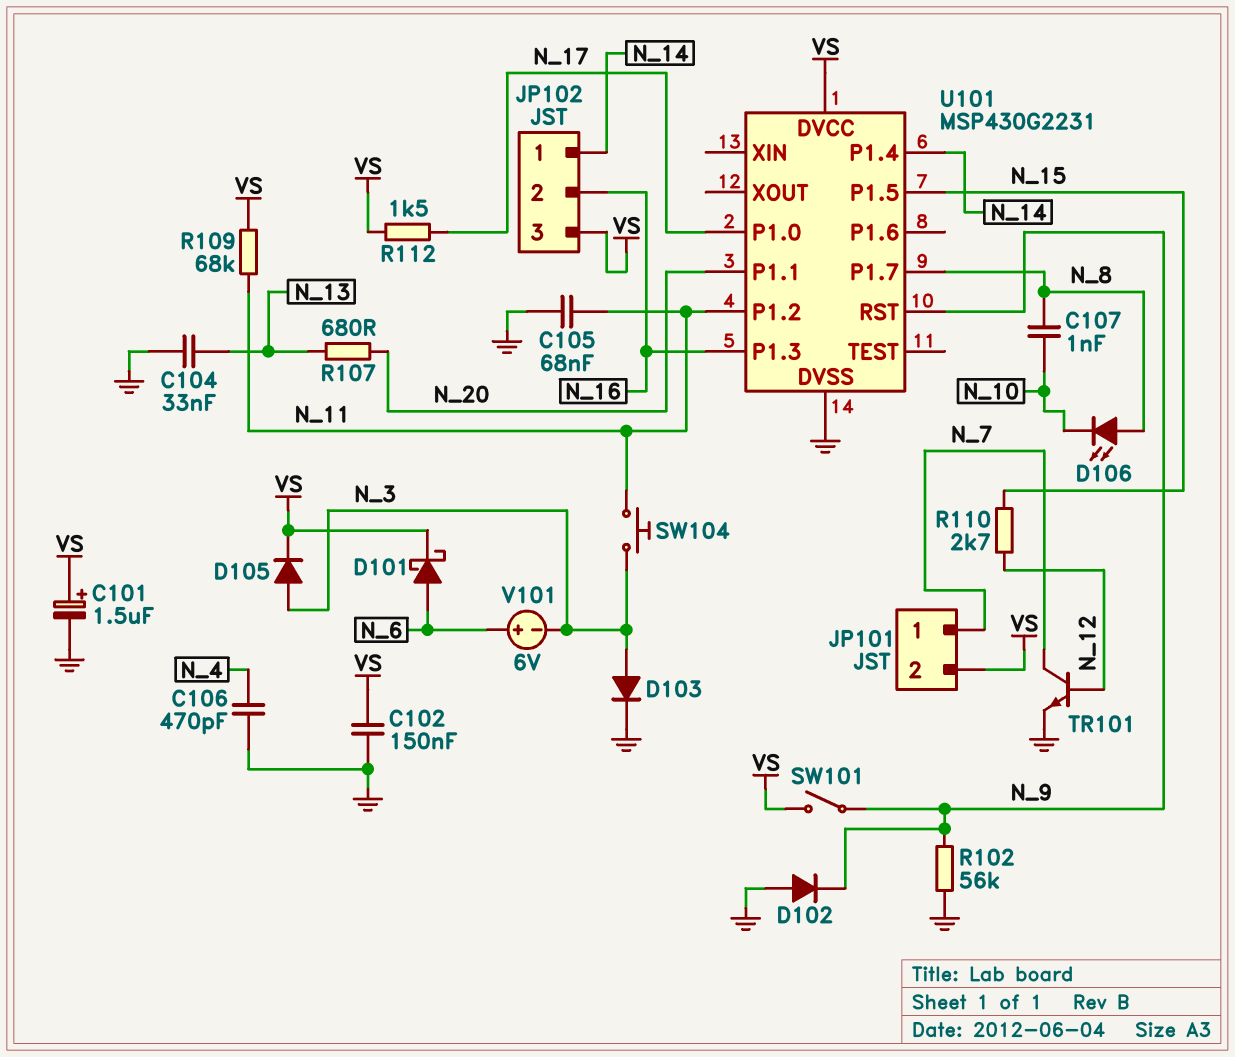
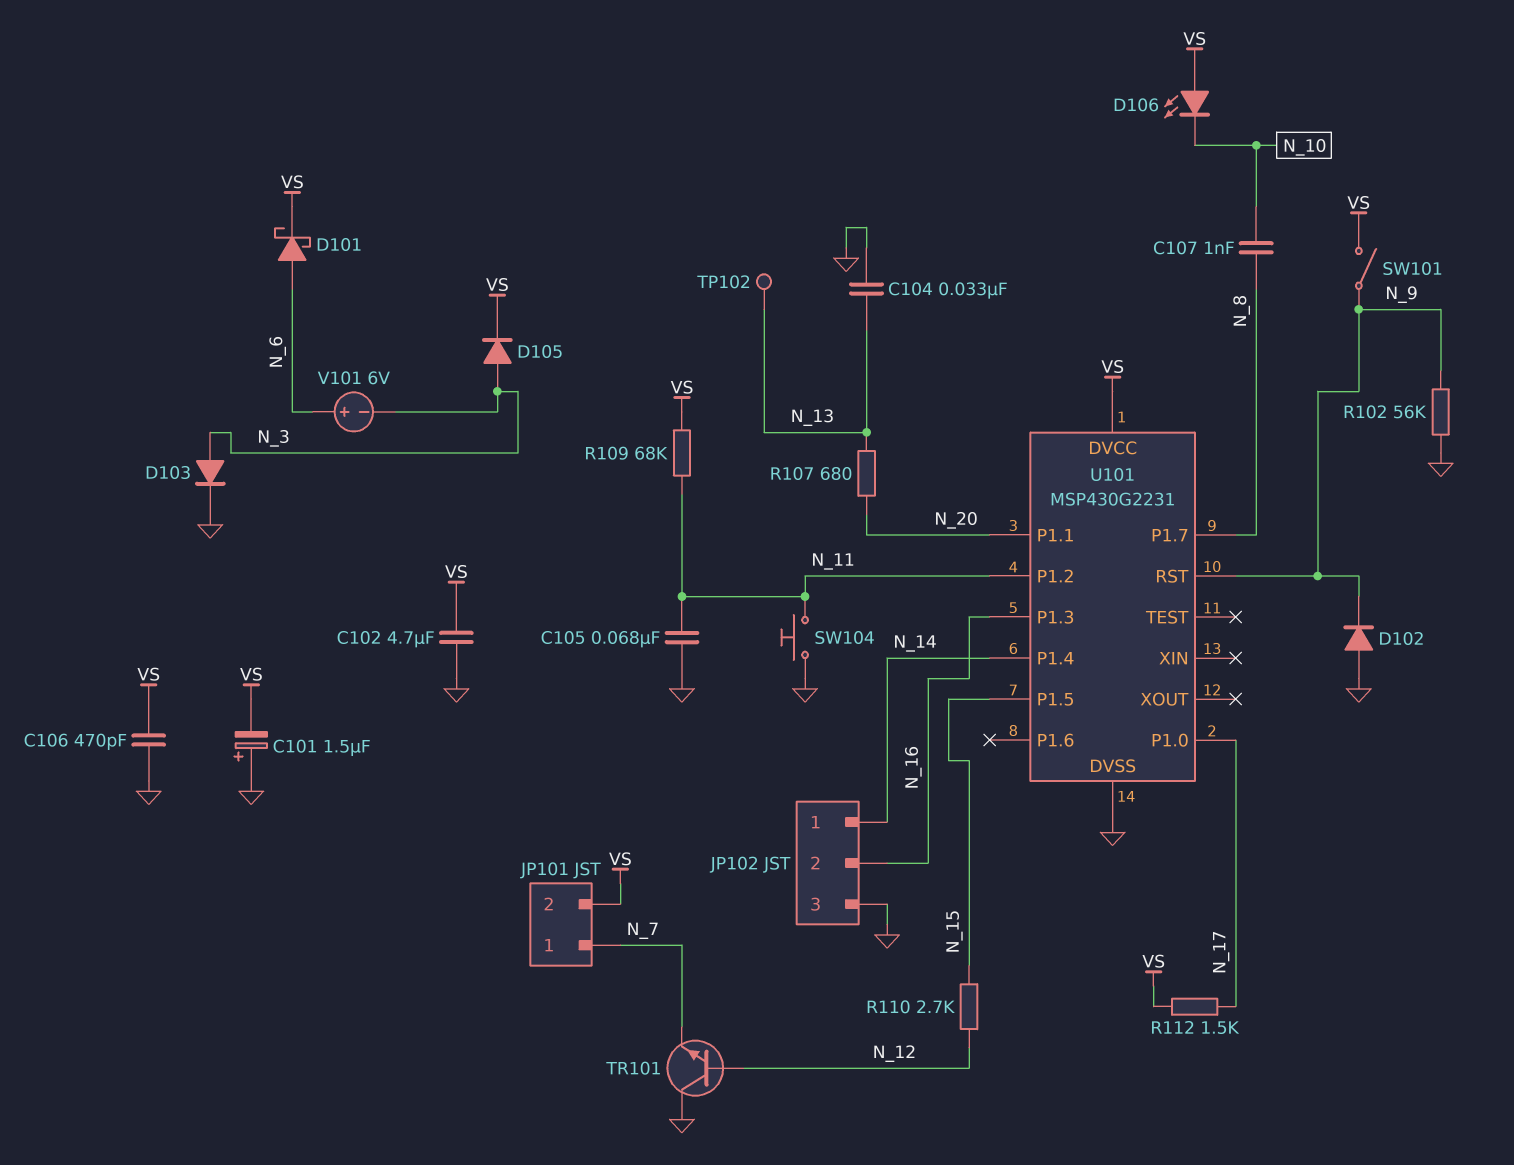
C101: 1.5uF (plus VS, minus GND) -> 1.5uF (plus GND, minus VS)
C102: 150nF (GND, VS) -> 4.7uF (GND, VS)
C106: 470pF (GND, N_4) -> 470pF (GND, VS)
D106: LED (A N_8, K N_10) -> LED (A VS, K N_10)
JP102 pin 3: VS -> GND
SW104: button (N_3, N_11) -> button (GND, N_11)
TP102: none -> test point (N_13)
TR101: NPN (B N_12, C N_7, E GND) -> NPN (B N_12, C GND, E N_7)

